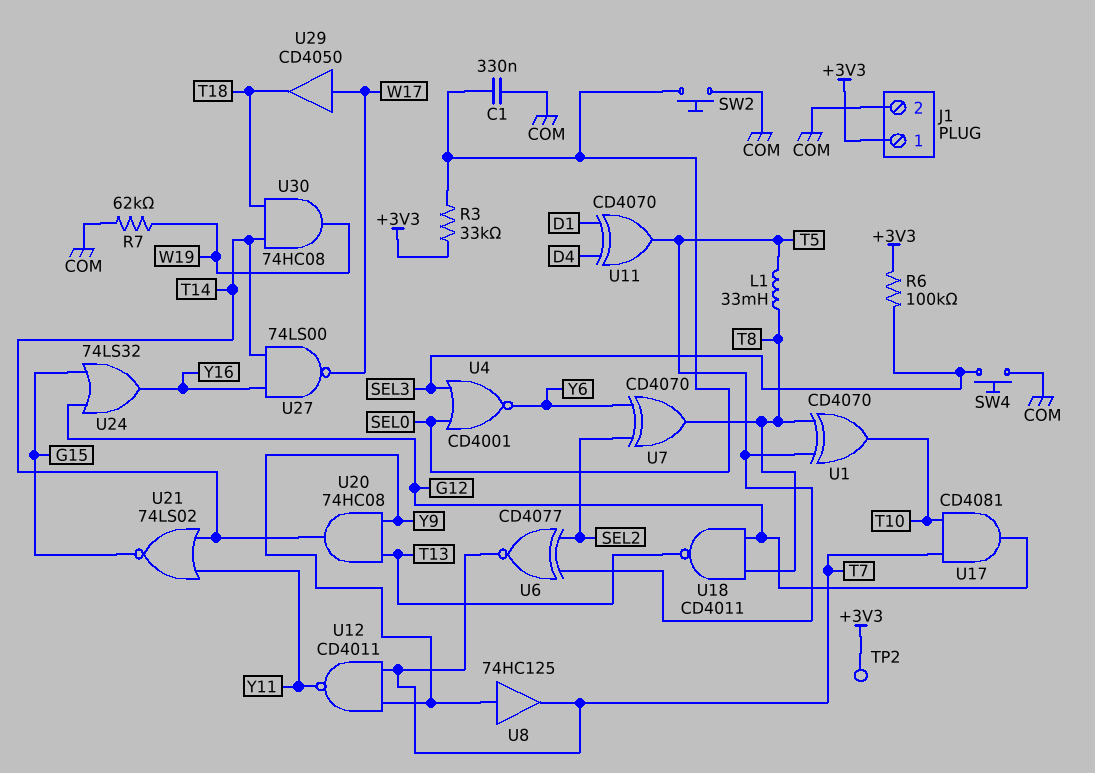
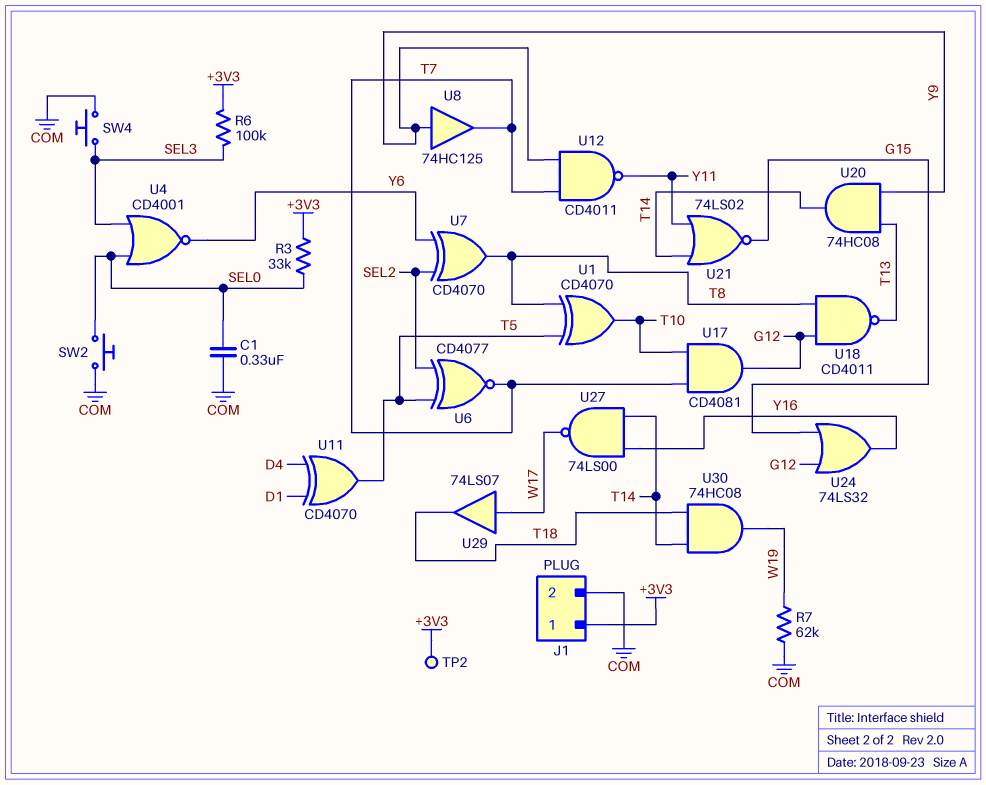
L1: 33mH (T5, T8) -> none
U29: buffer CD4050 (in W17, out T18) -> buffer 74LS07 (in W17, out T18)

